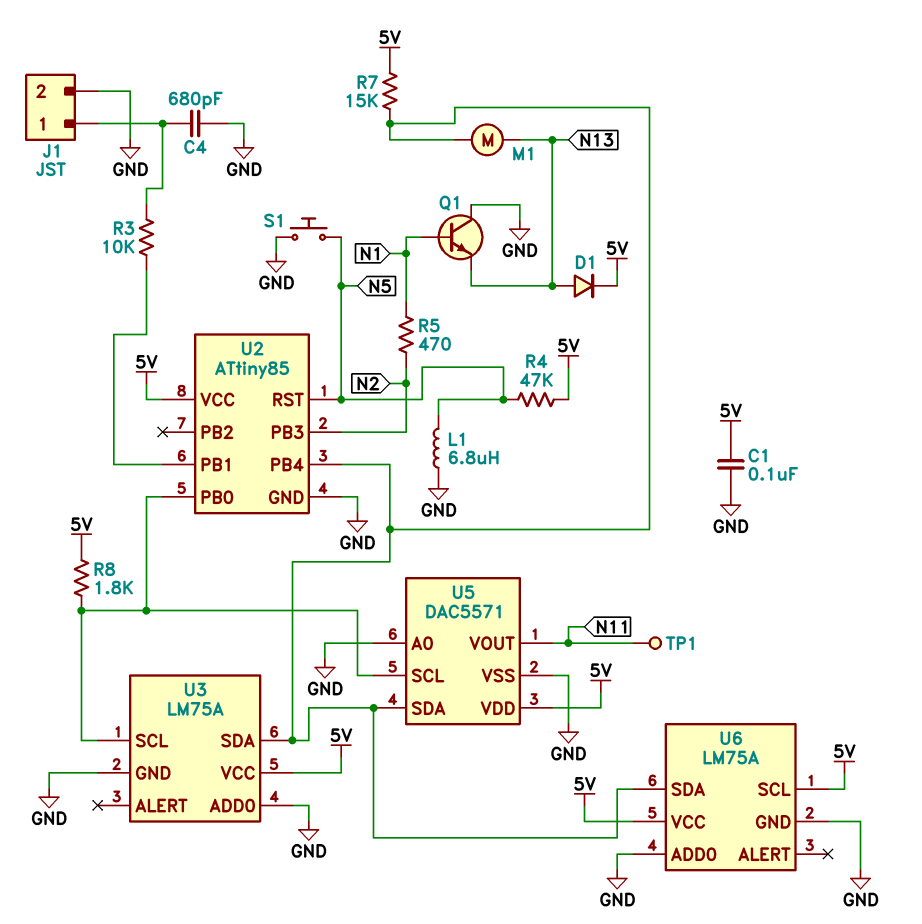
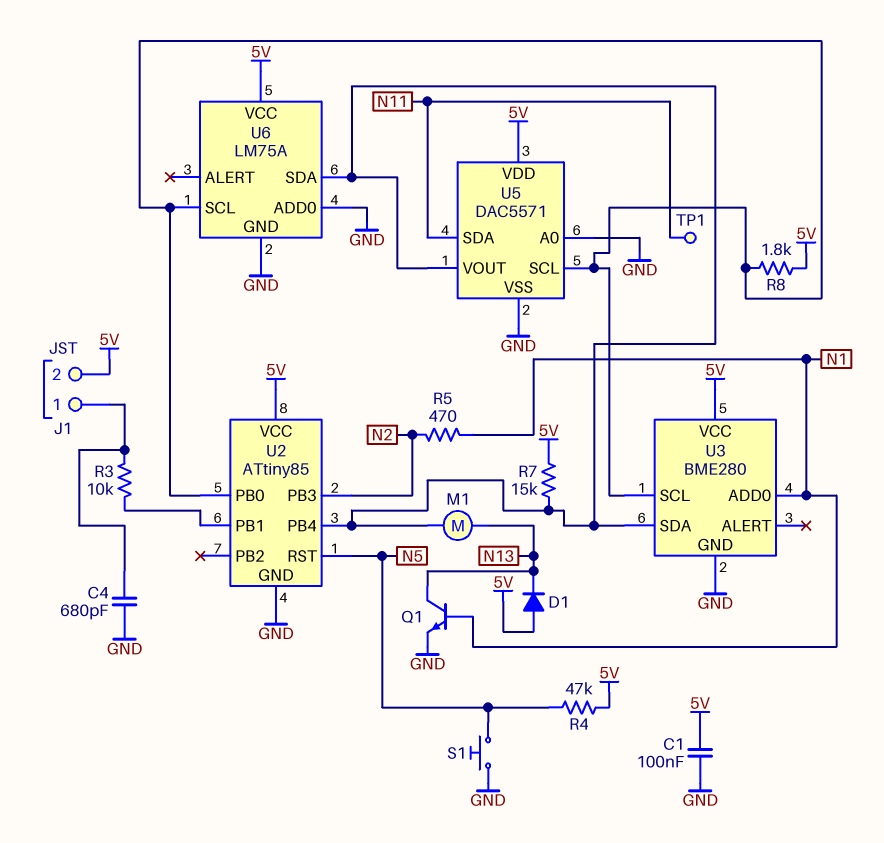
D1: diode (A N13, K 5V) -> diode (A 5V, K N13)
J1 pin 2: GND -> 5V
L1: 6.8uH (GND, N5) -> none
Q1: NPN (B N1, C GND, E N13) -> NPN (B N1, C N13, E GND)
U3: LM75A -> BME280
U3 pin ADD0: GND -> N1
U5 pin SDA: U2/PB4 -> N11
U5 pin VOUT: N11 -> U2/PB4
U6 pin SCL: 5V -> U2/PB0

